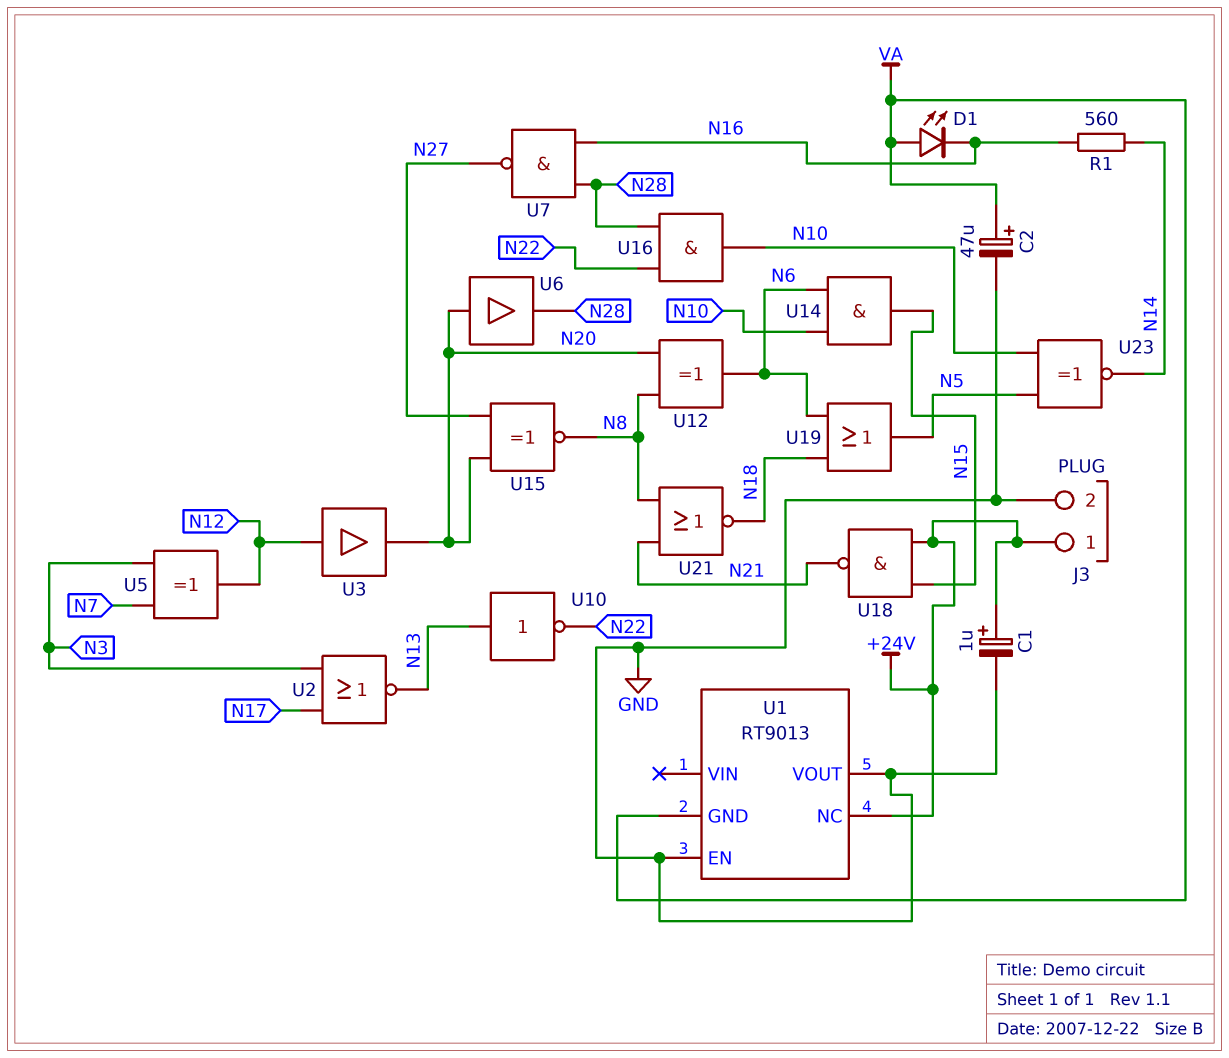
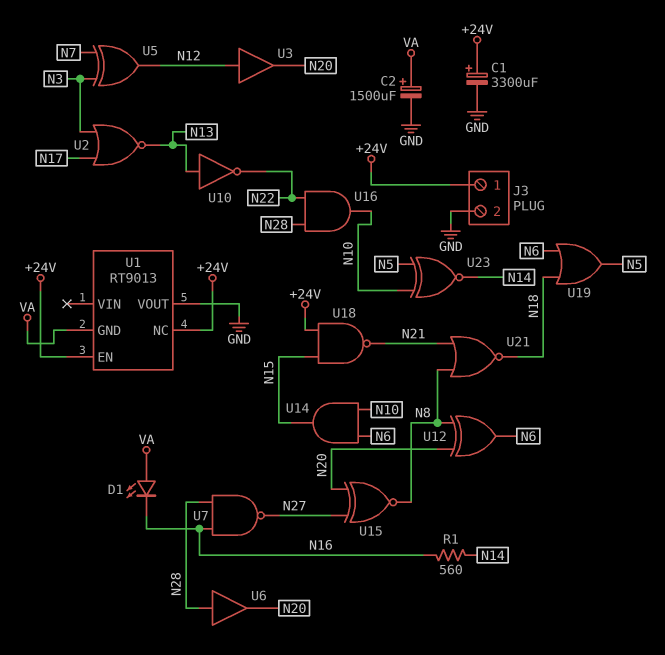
C1: 1uF (plus +24V, minus GND) -> 3300uF (plus +24V, minus GND)
C2: 47uF (plus VA, minus GND) -> 1500uF (plus VA, minus GND)
U1 pin EN: GND -> +24V
U6: buffer (in N20, out N28) -> buffer (in N28, out N20)

